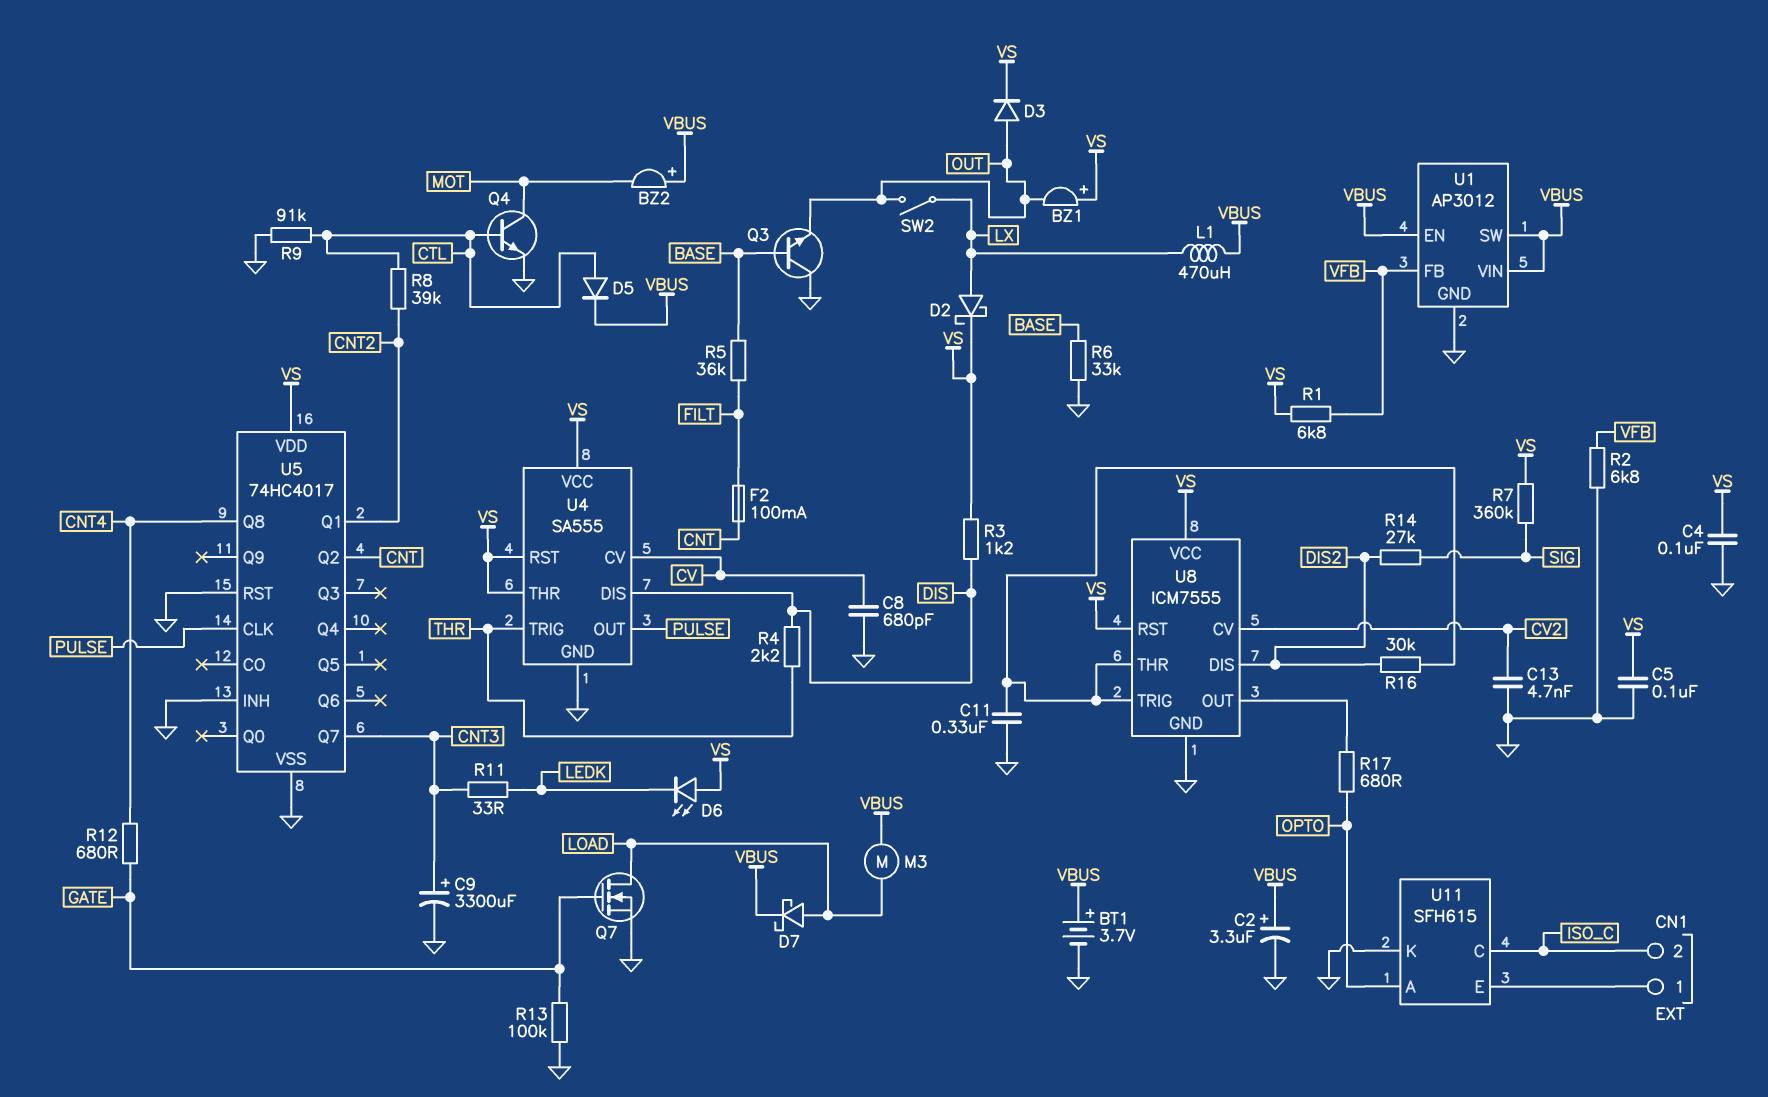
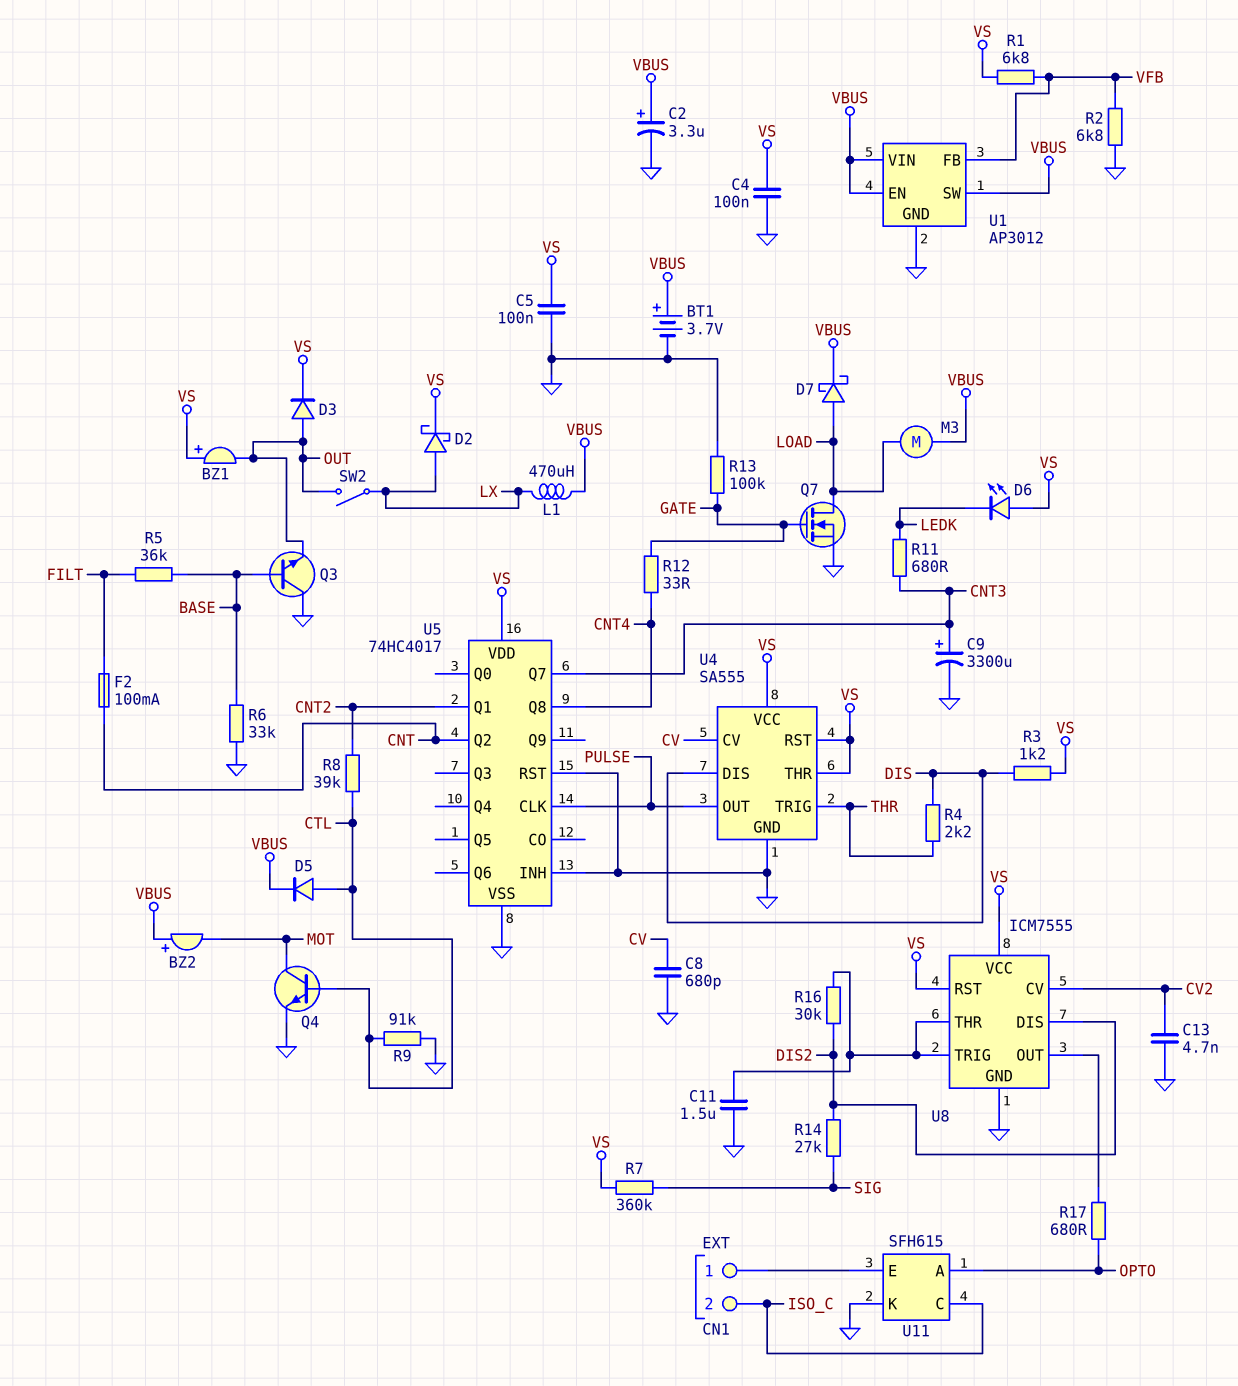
C11: 330nF (GND, U8/THR) -> 1.5uF (GND, U8/THR)
R11: 33 (CNT3, LEDK) -> 680 (CNT3, LEDK)
R12: 680 (CNT4, GATE) -> 33 (CNT4, GATE)

